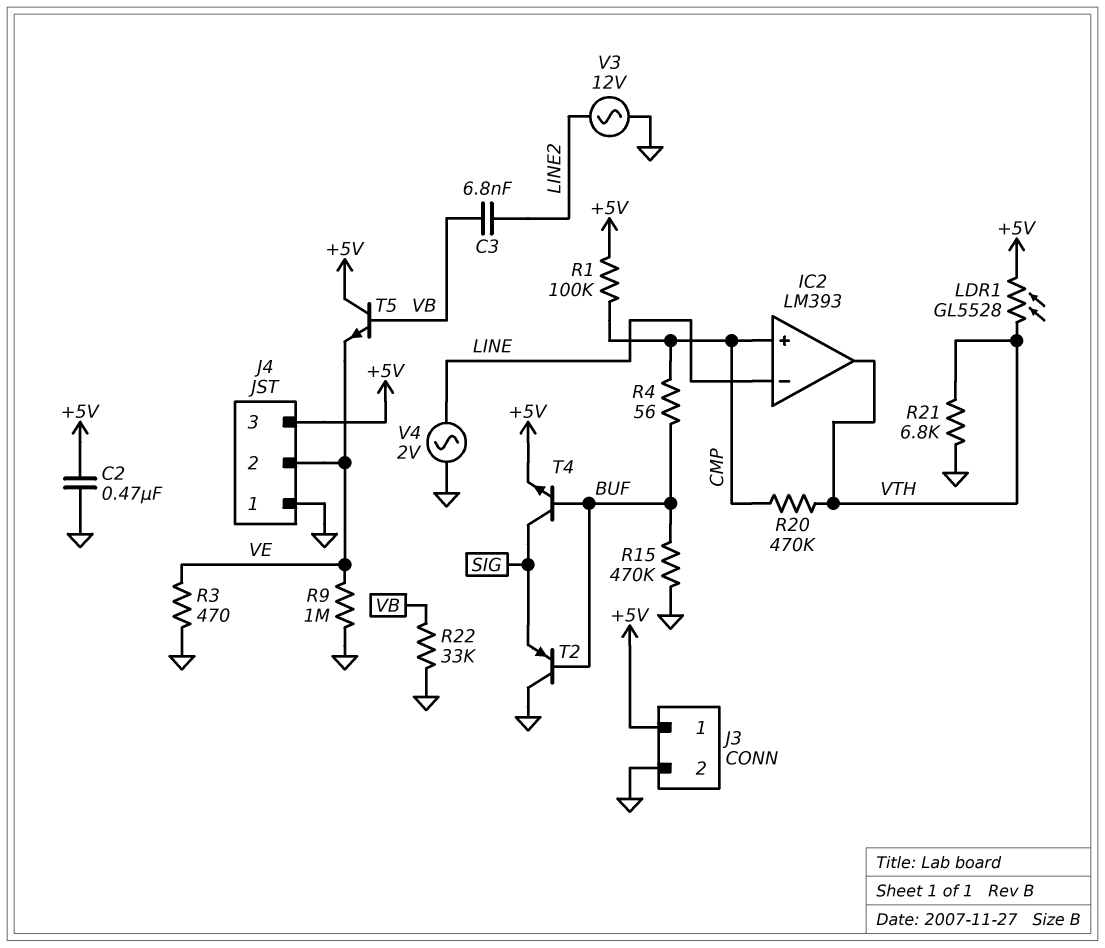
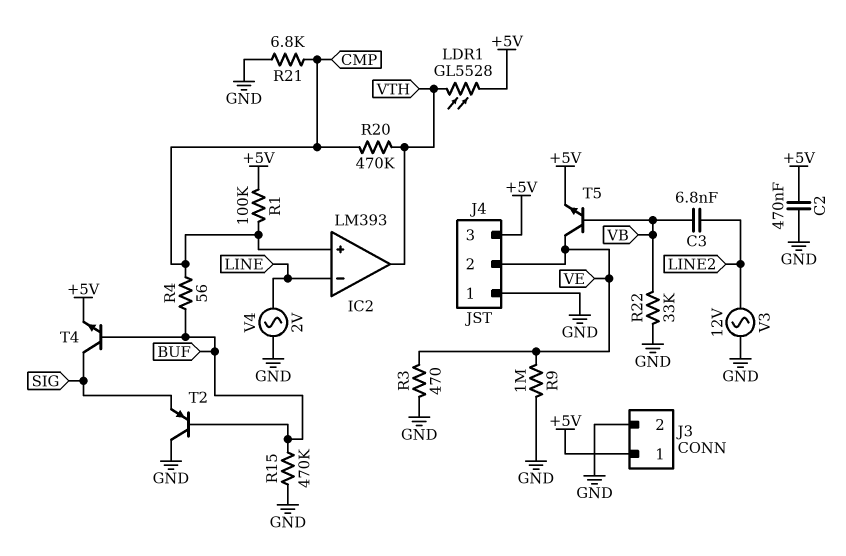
R21: 6.8k (GND, VTH) -> 6.8k (CMP, GND)
T5: NPN (B VB, C +5V, E VE) -> NPN (B VB, C VE, E +5V)

